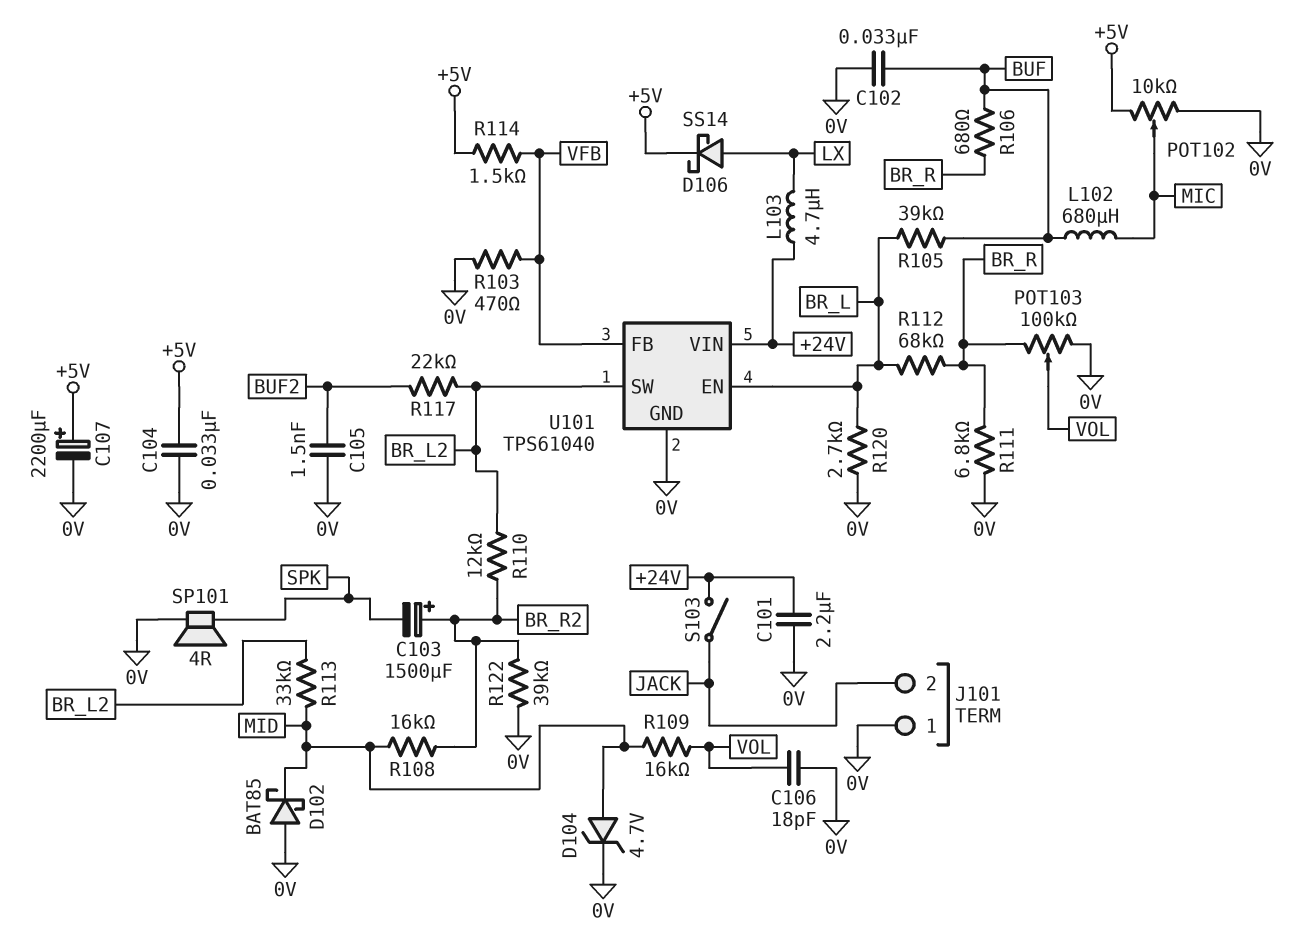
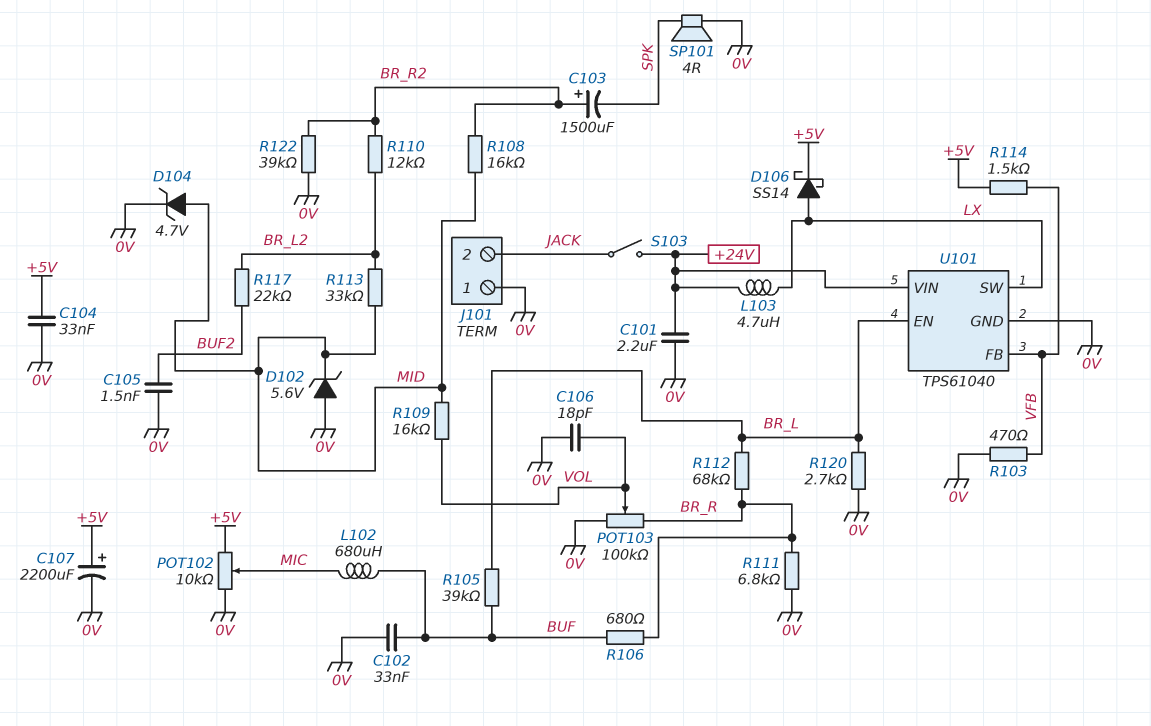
D102: schottky BAT85 (A 0V, K MID) -> zener 5.6V (A 0V, K MID)
U101 pin SW: BR_L2 -> LX

